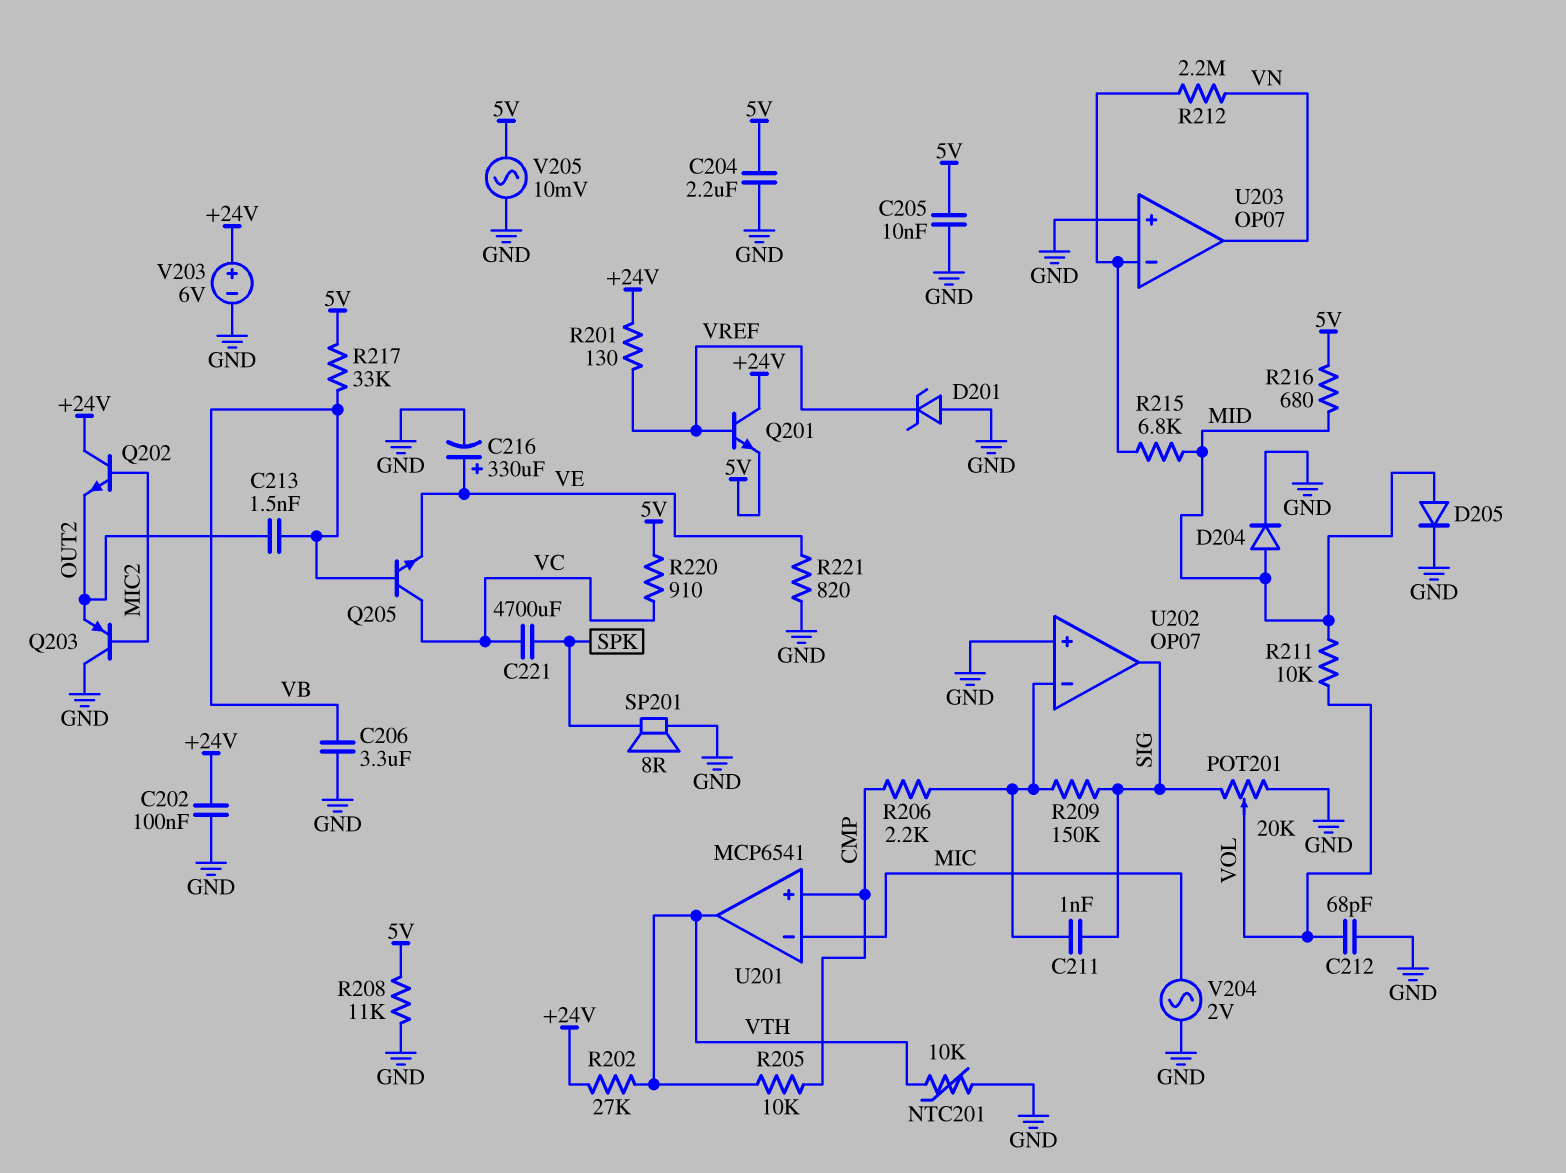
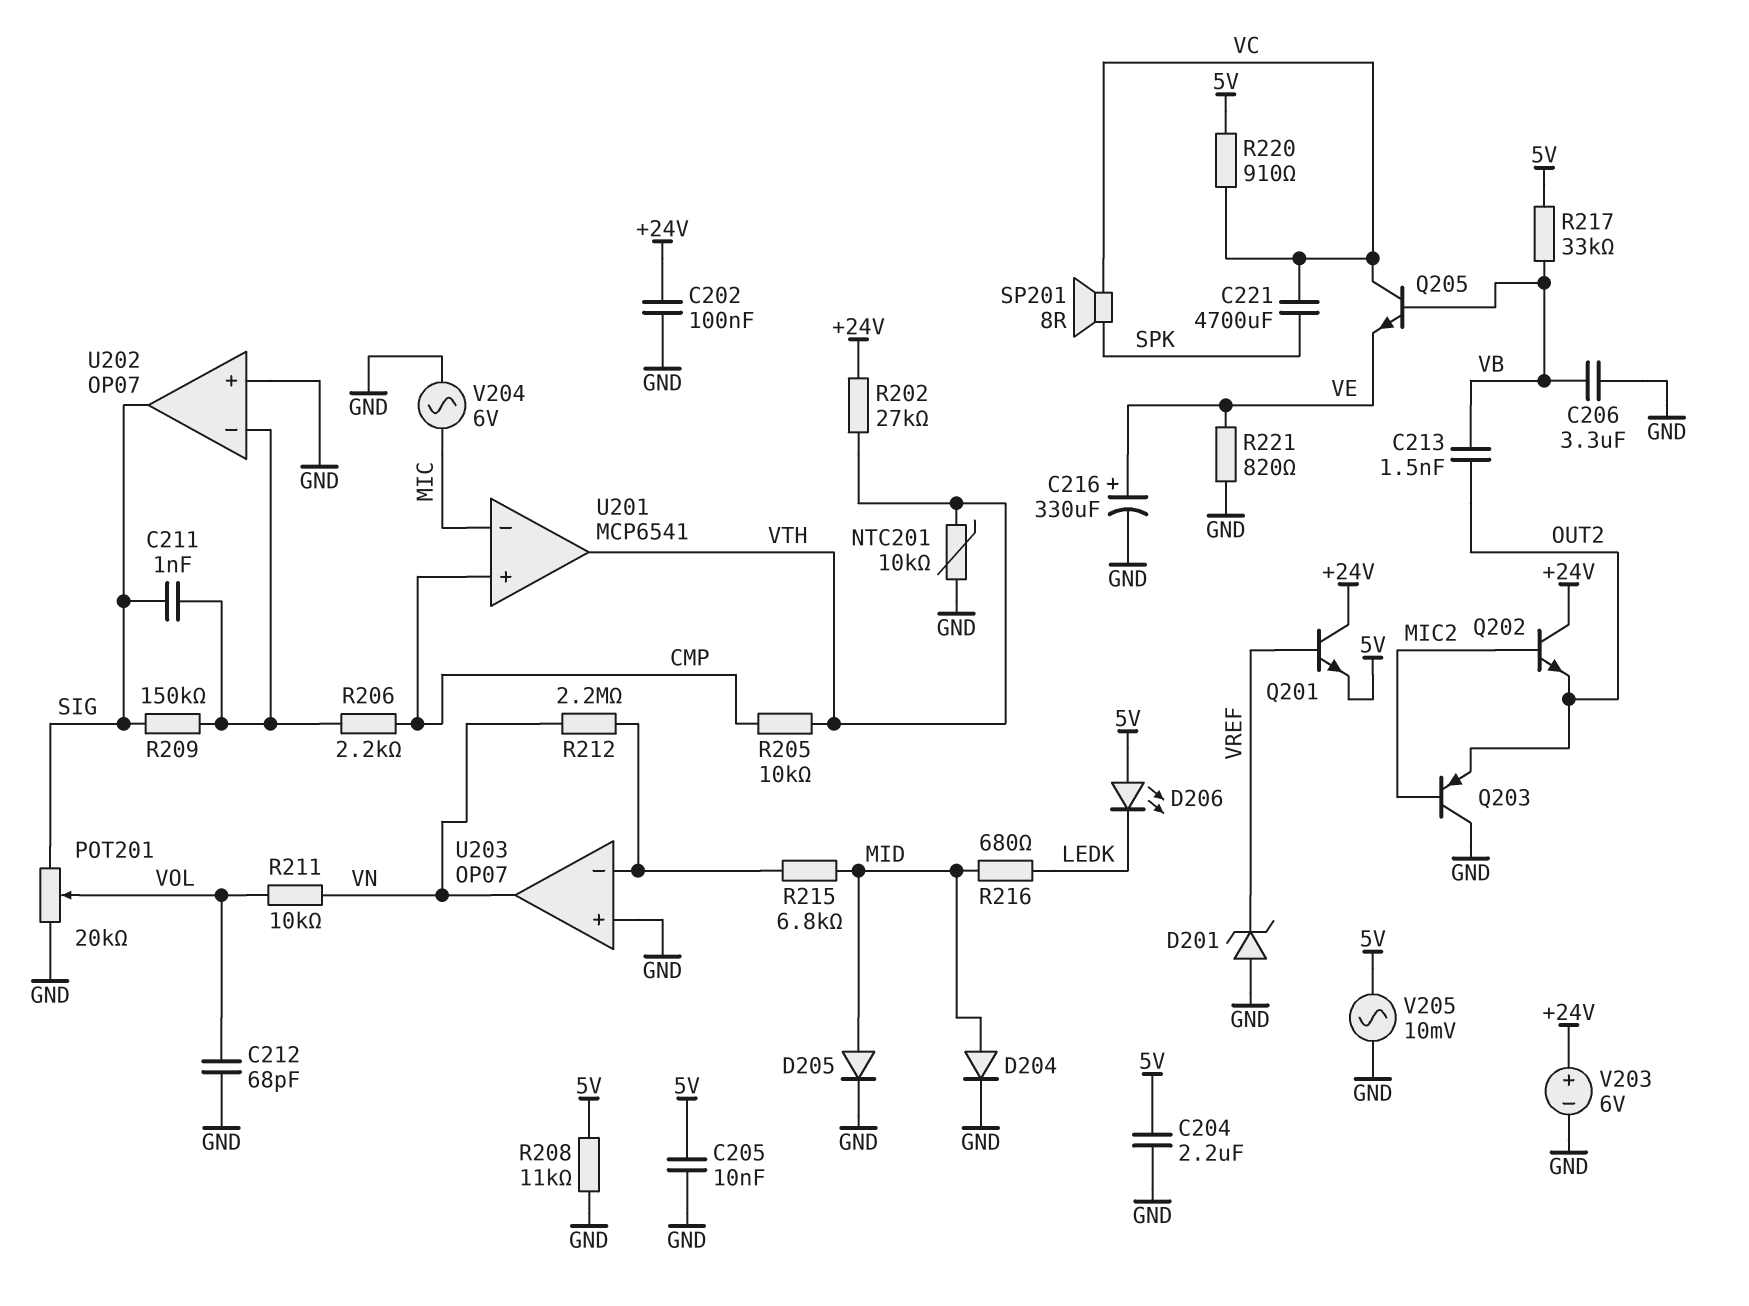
D206: none -> LED (A 5V, K LEDK)
R201: 130 (+24V, VREF) -> none
R211: 10k (MID, VOL) -> 10k (VN, VOL)
R216: 680 (5V, MID) -> 680 (LEDK, MID)
SP201: speaker 8R (GND, SPK) -> speaker 8R (SPK, VC)
V204: AC 2V (GND, MIC) -> AC 6V (GND, MIC)

